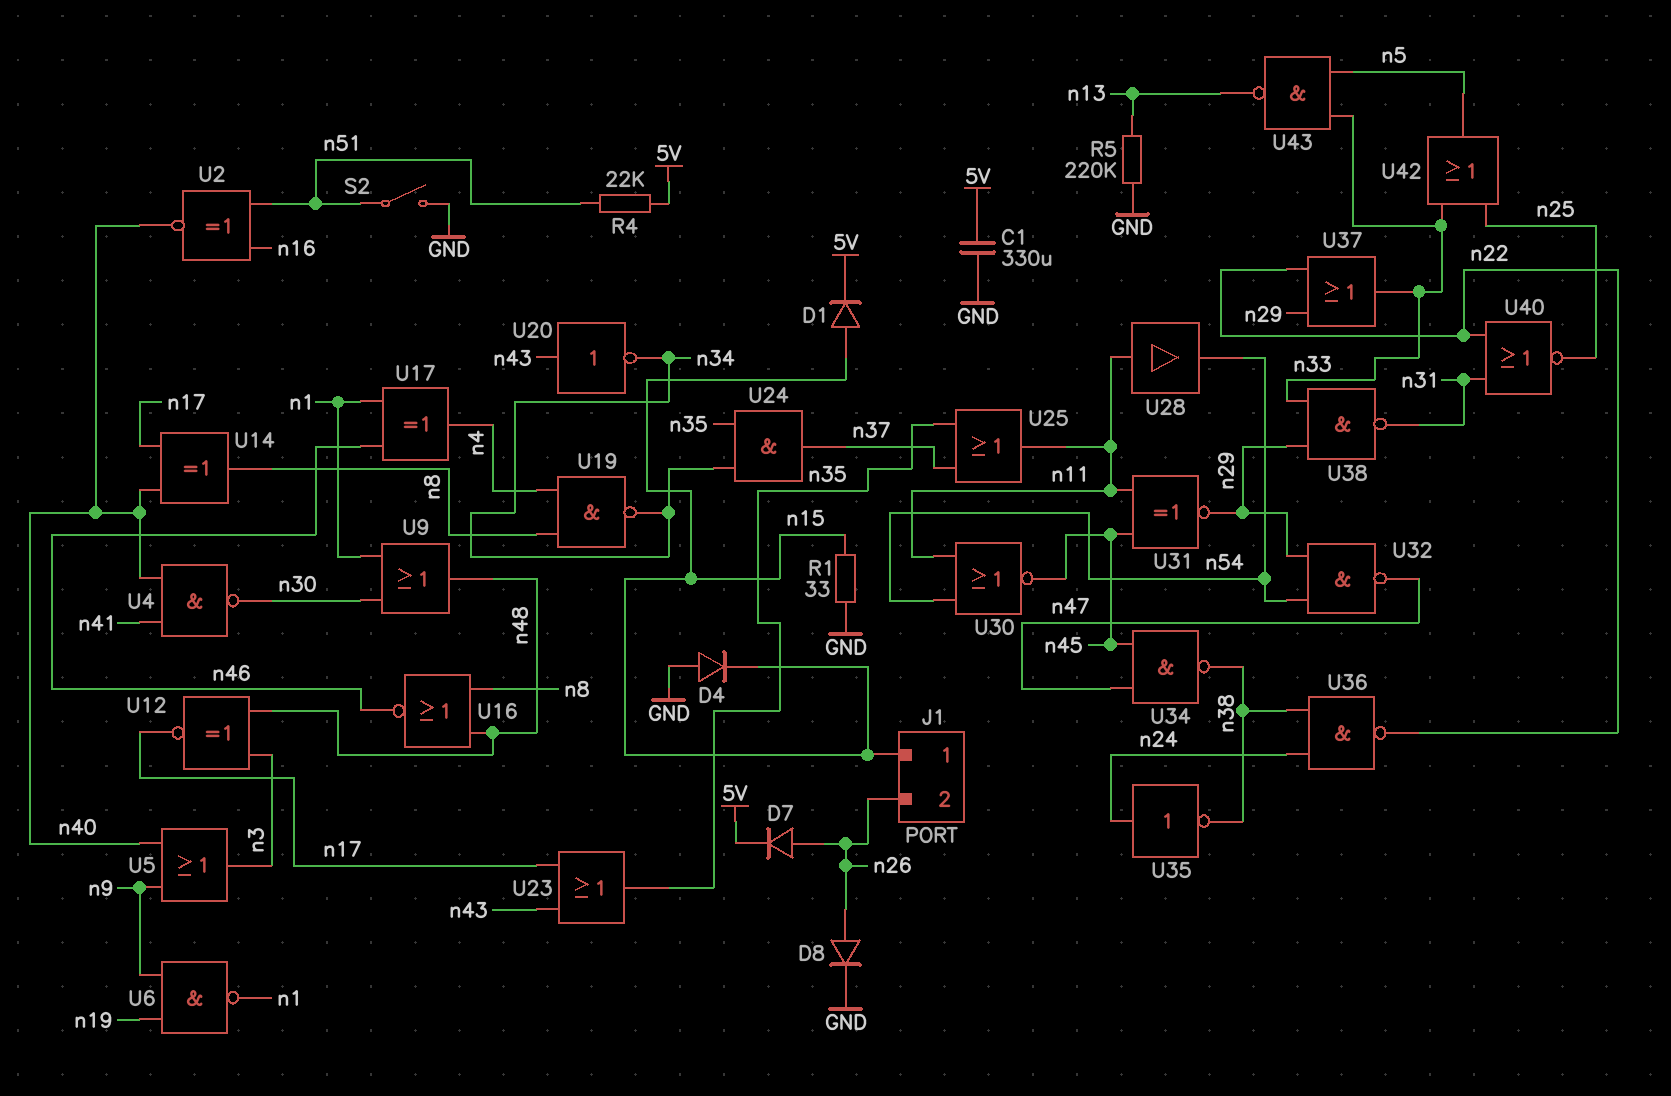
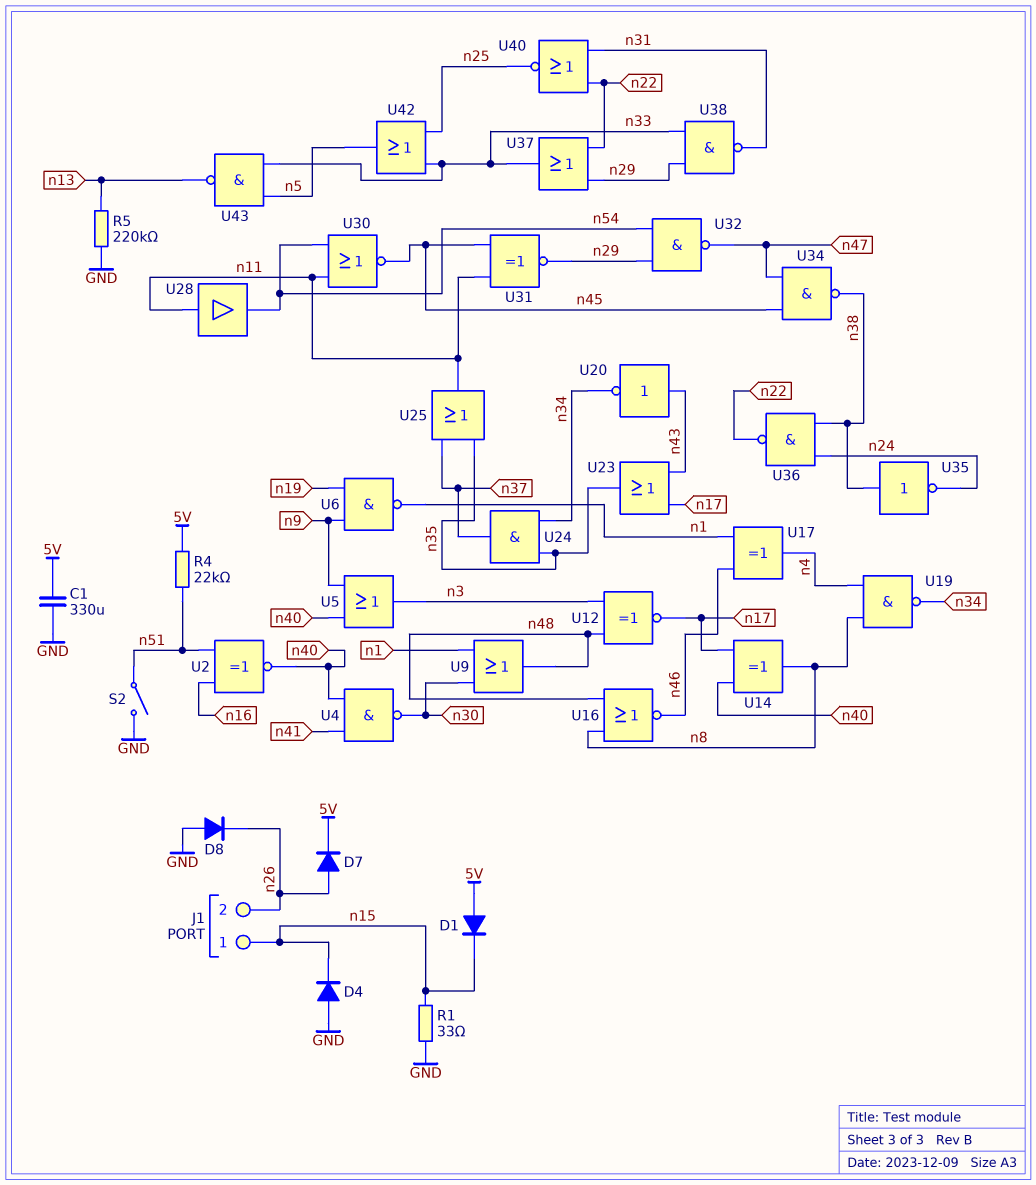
D1: diode (A n15, K 5V) -> diode (A 5V, K n15)
D8: diode (A n26, K GND) -> diode (A GND, K n26)
U35: NOT (in n24, out n38) -> NOT (in n38, out n24)

